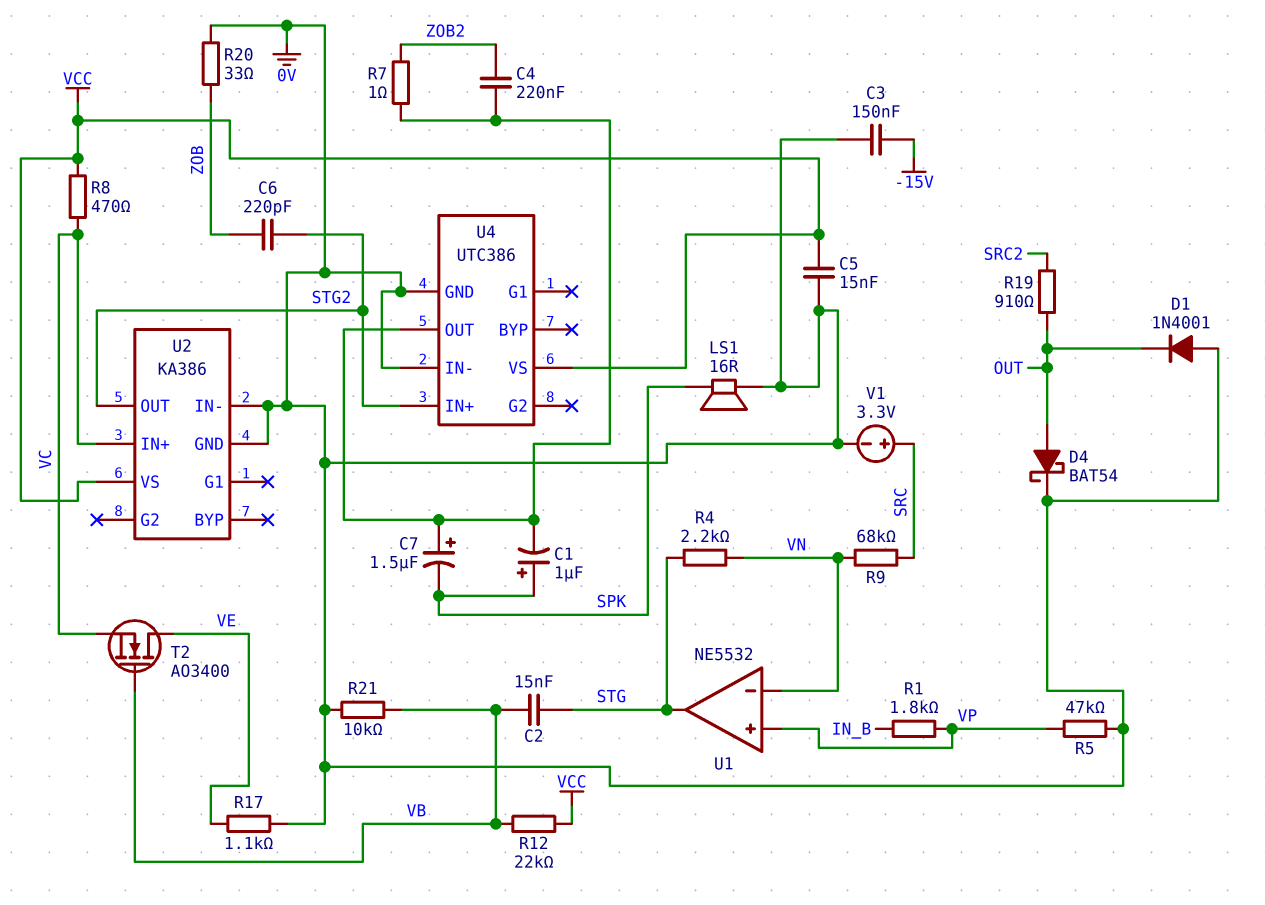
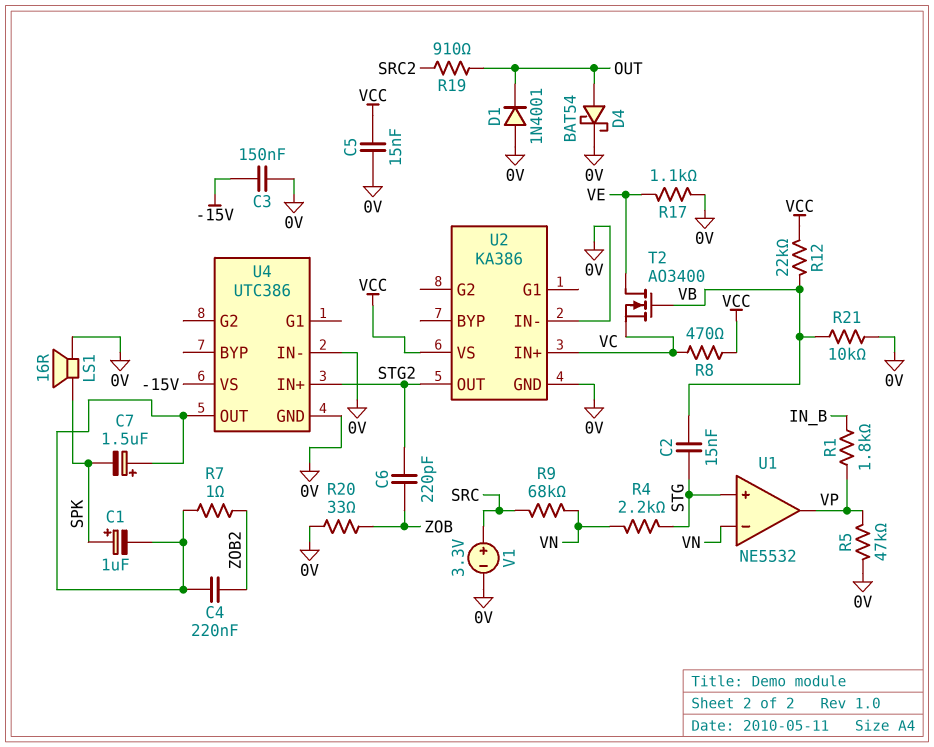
U1 pin in+: VP -> STG
U1 pin out: STG -> VP
U4 pin VS: VCC -> -15V

